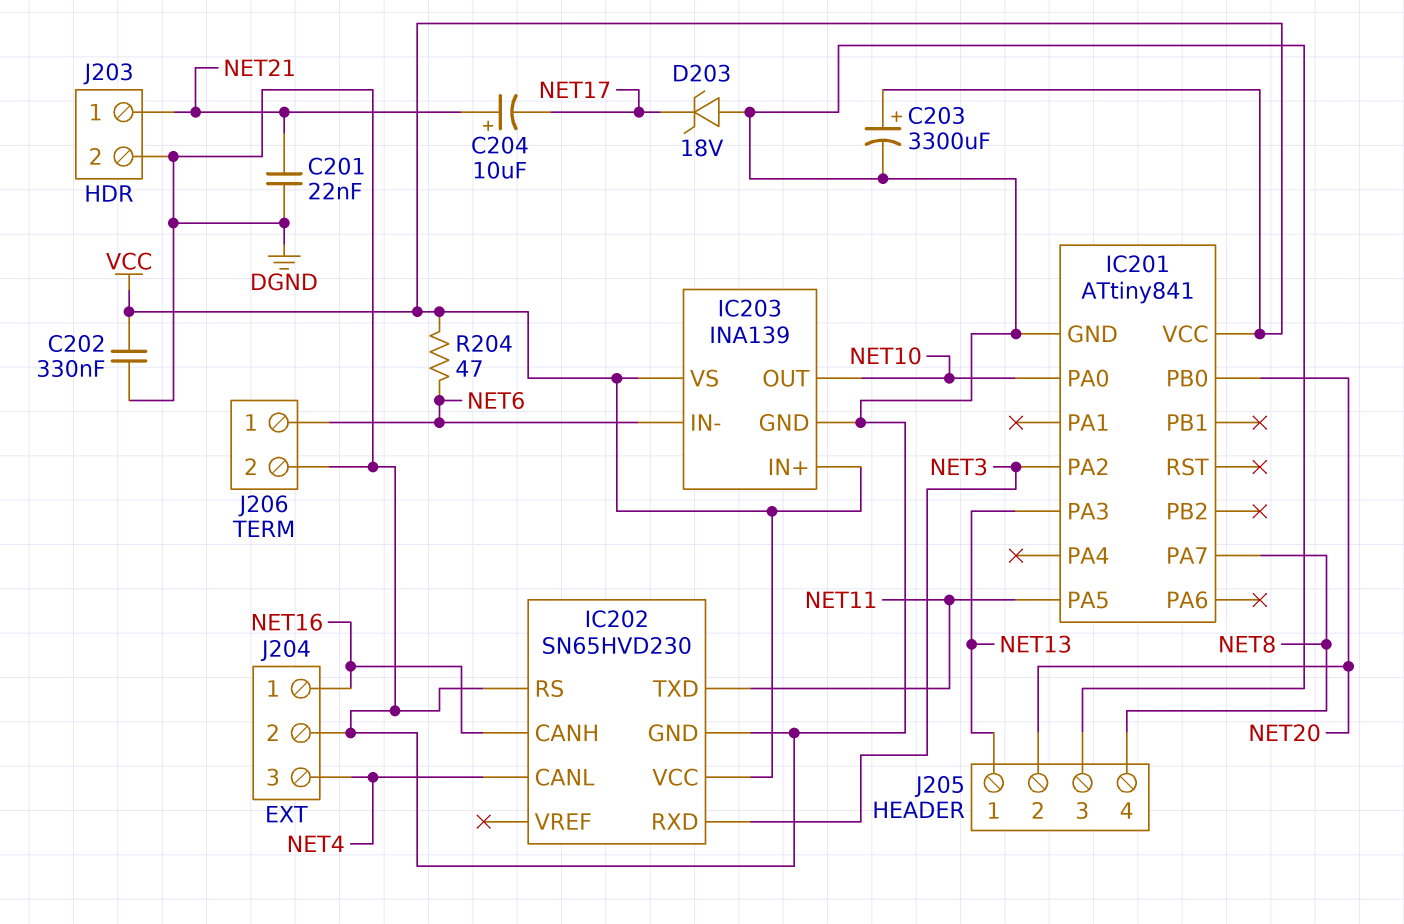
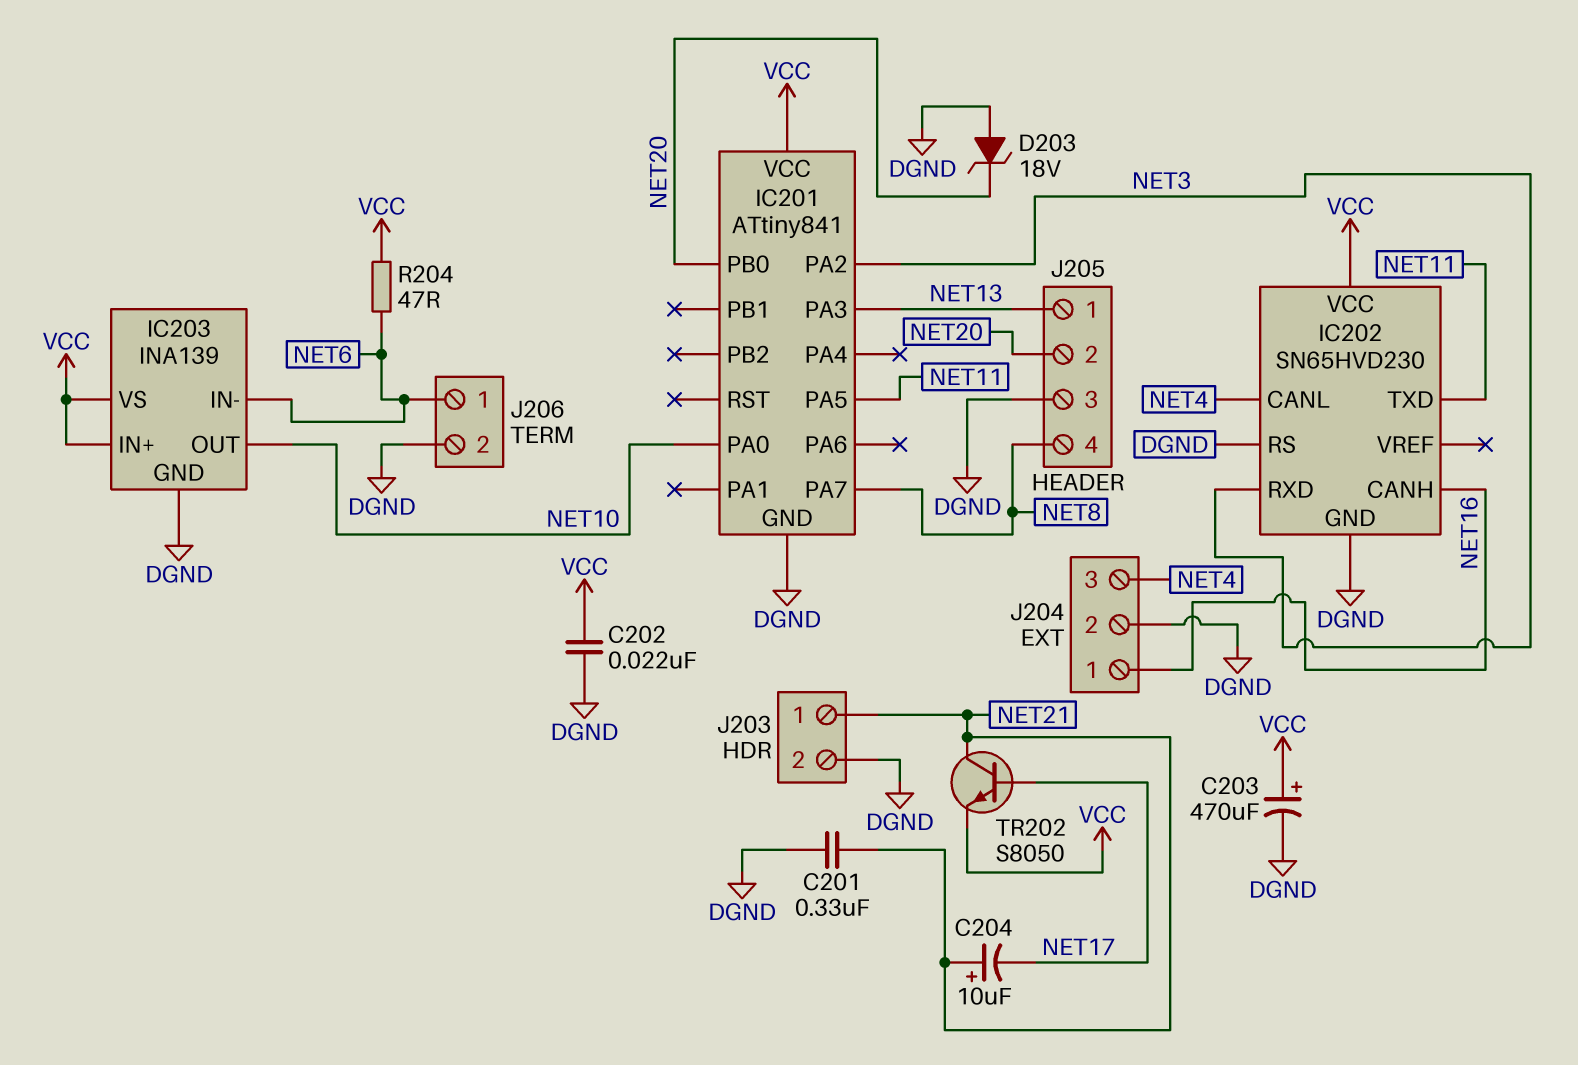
C201: 22nF (DGND, NET21) -> 330nF (DGND, NET21)
C202: 330nF (DGND, VCC) -> 22nF (DGND, VCC)
C203: 3300uF (plus VCC, minus DGND) -> 470uF (plus VCC, minus DGND)
D203: zener 18V (A DGND, K NET17) -> zener 18V (A DGND, K NET20)
TR202: none -> NPN S8050 (B NET17, C NET21, E VCC)

